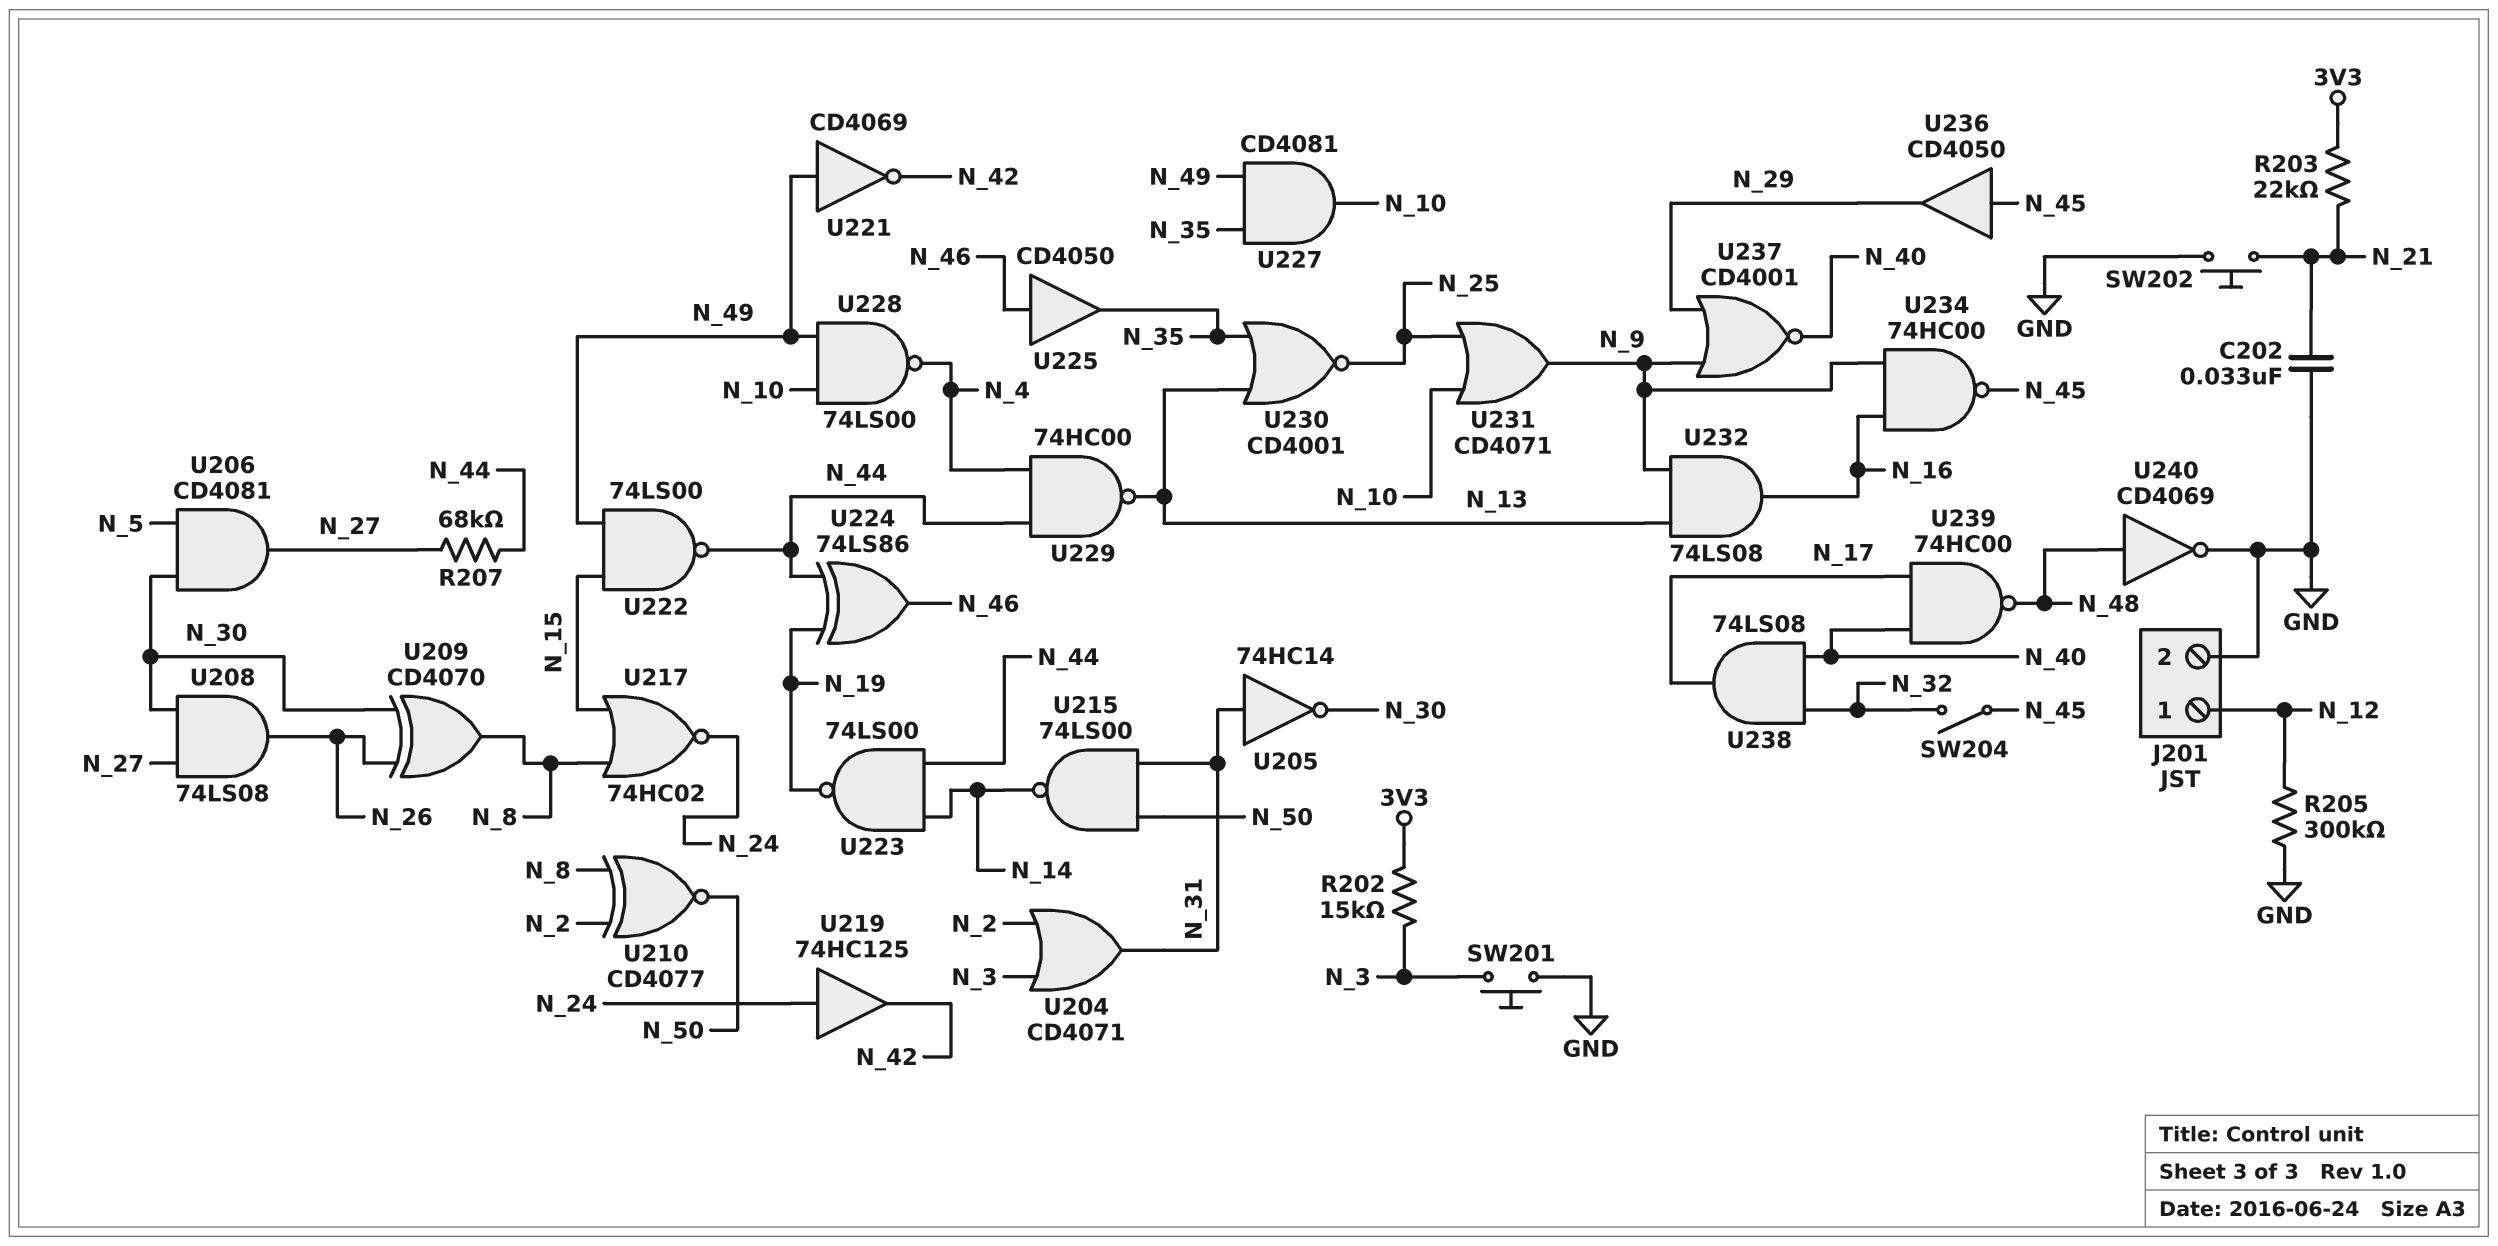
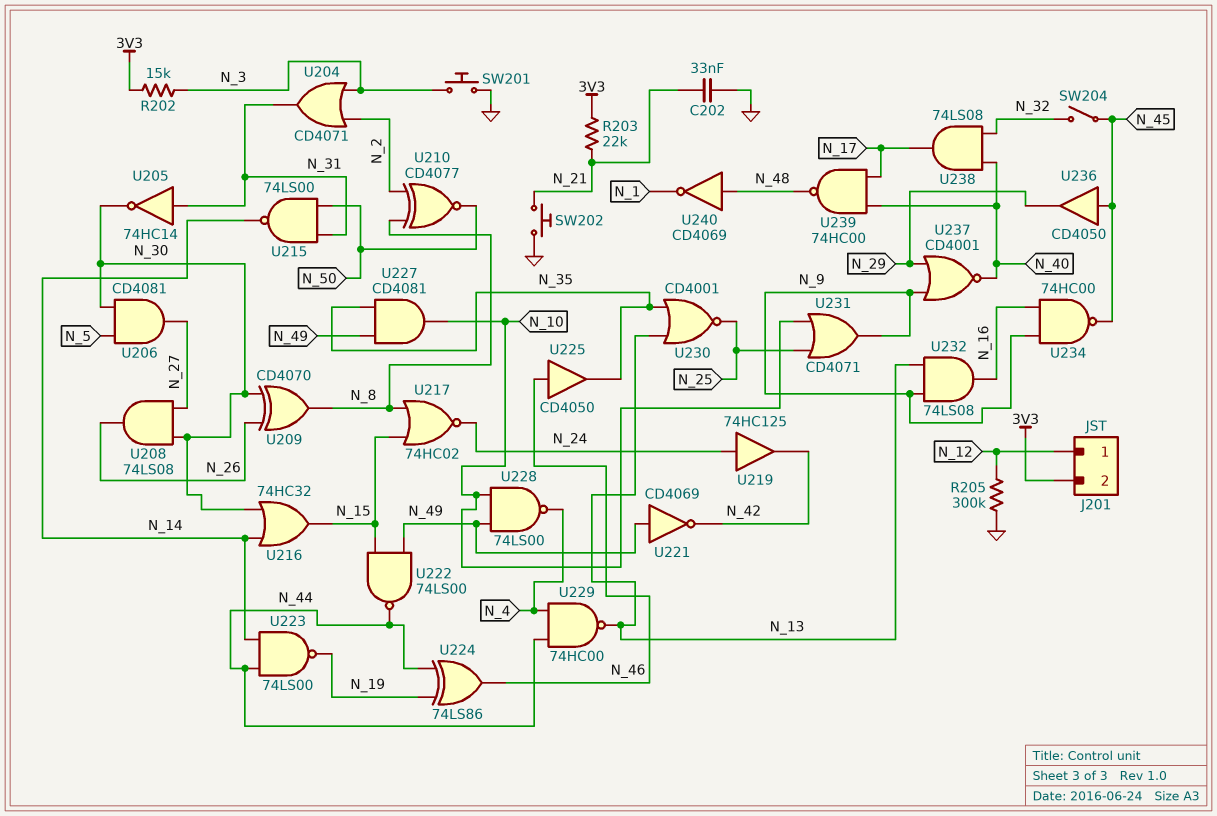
J201 pin 2: GND -> 3V3
R207: 68k (N_27, N_44) -> none
U216: none -> OR 74HC32 (in N_14, in N_30, out N_15)
U240: NOT CD4069 (in N_48, out GND) -> NOT CD4069 (in N_48, out N_1)

